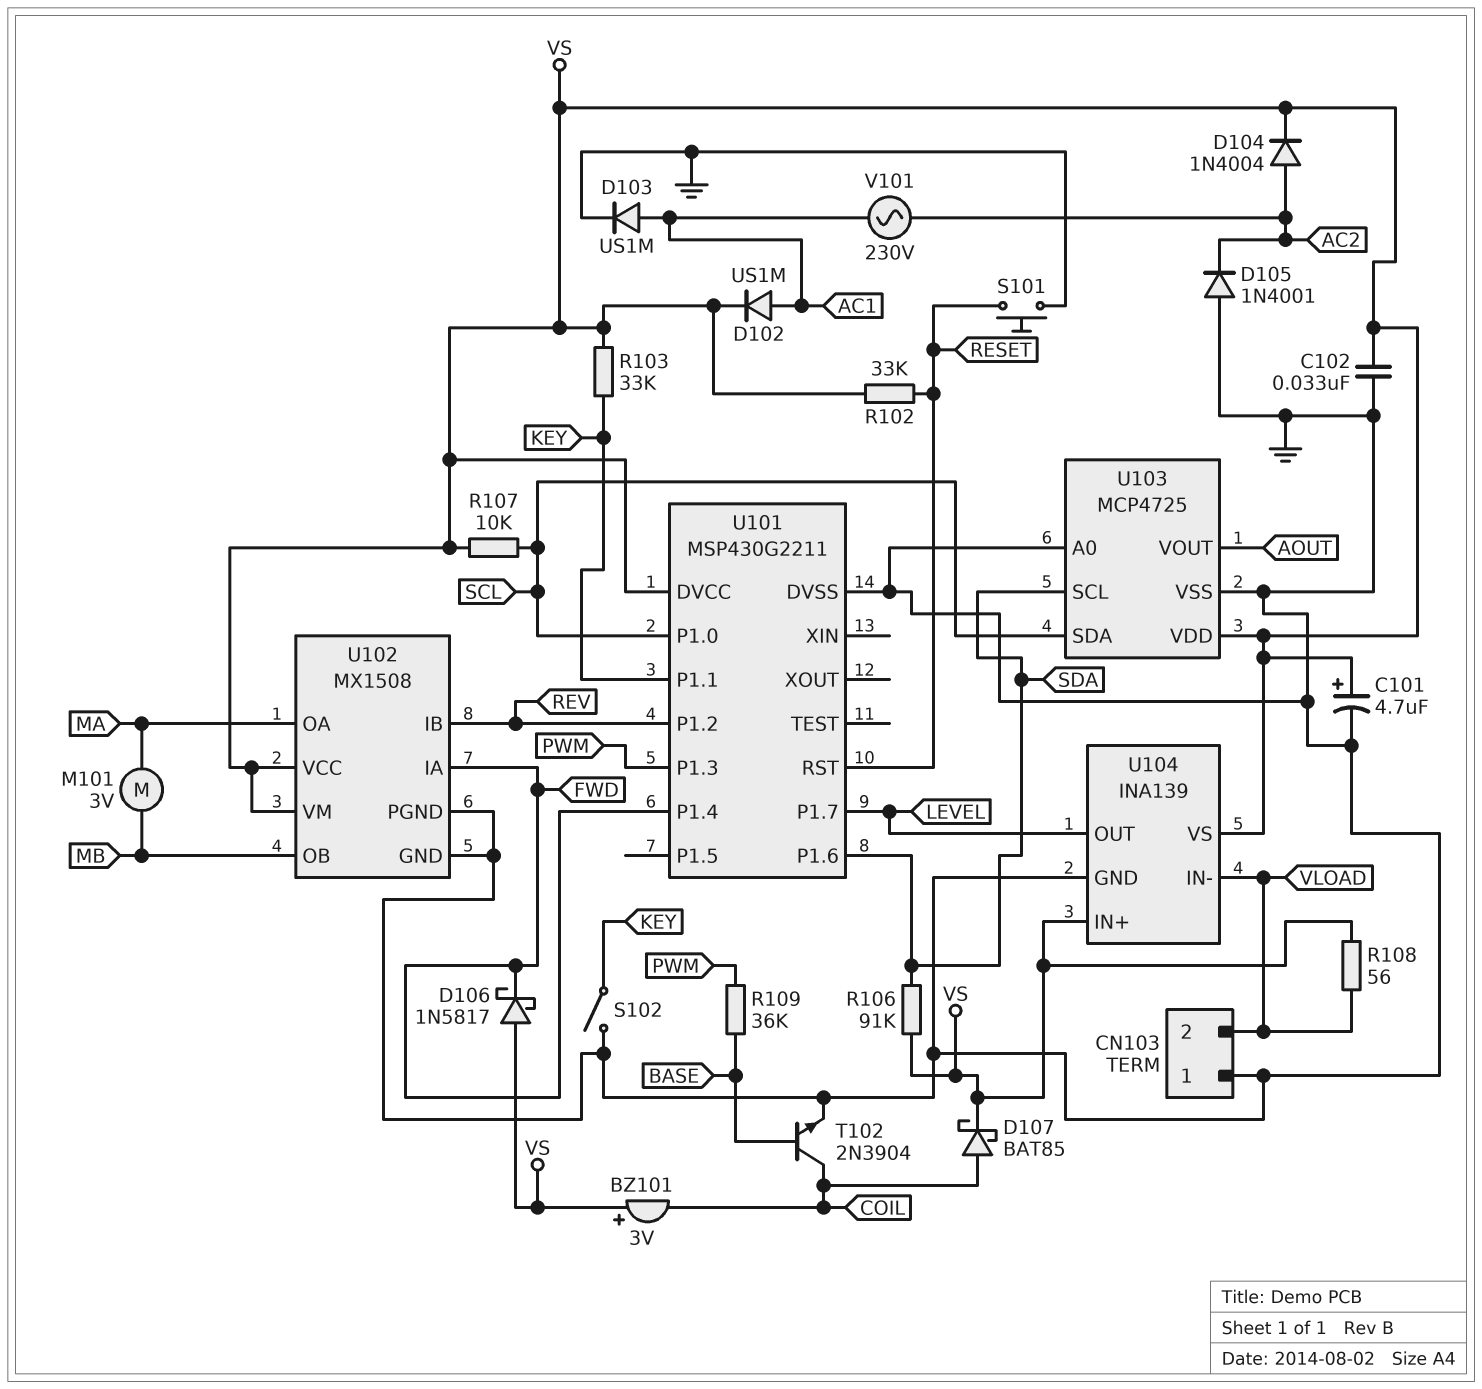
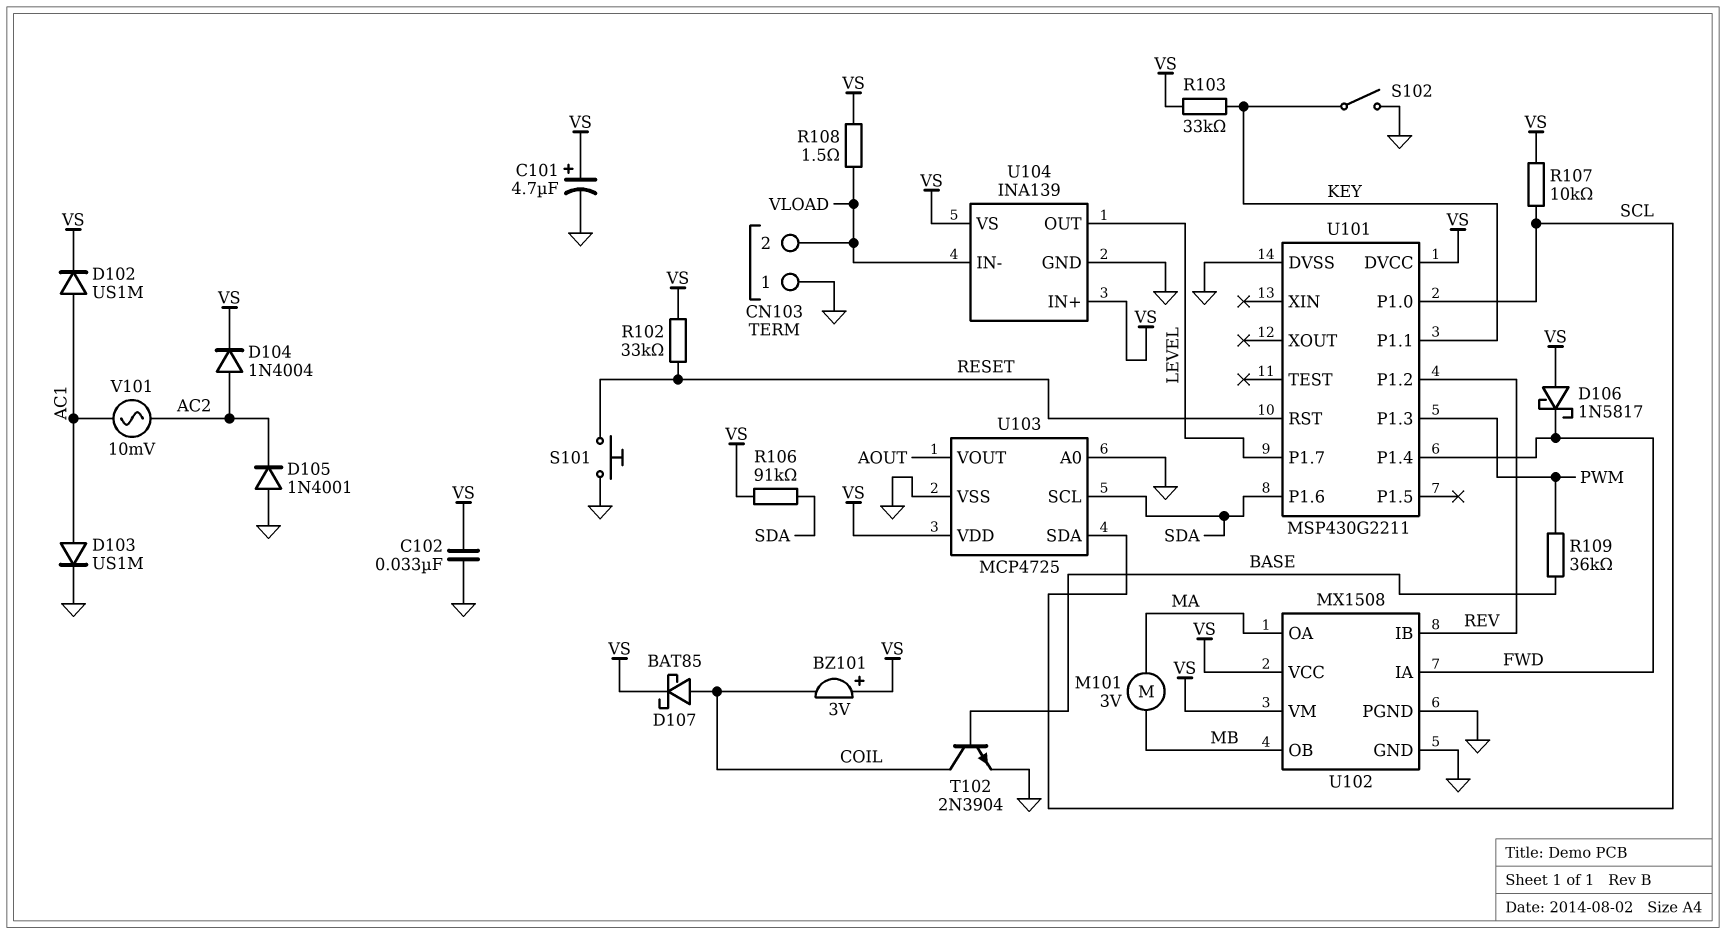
R108: 56 (VLOAD, VS) -> 1.5 (VLOAD, VS)
V101: AC 230V (AC1, AC2) -> AC 10mV (AC1, AC2)

